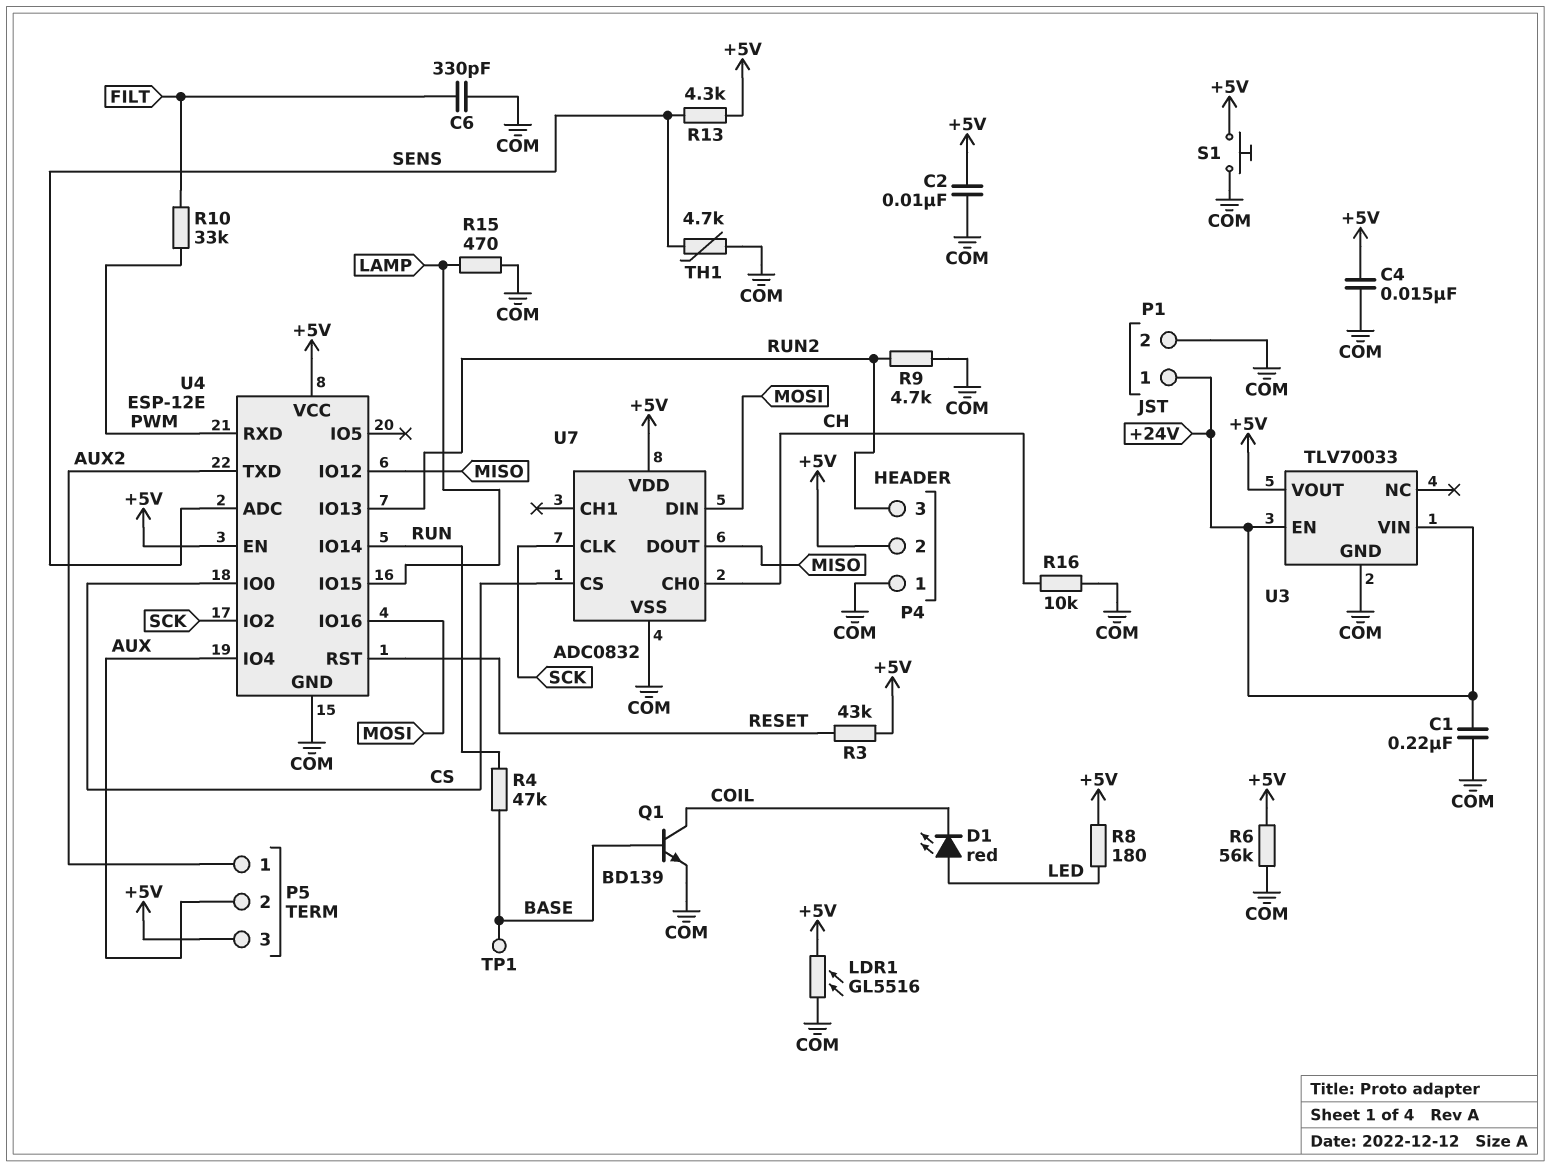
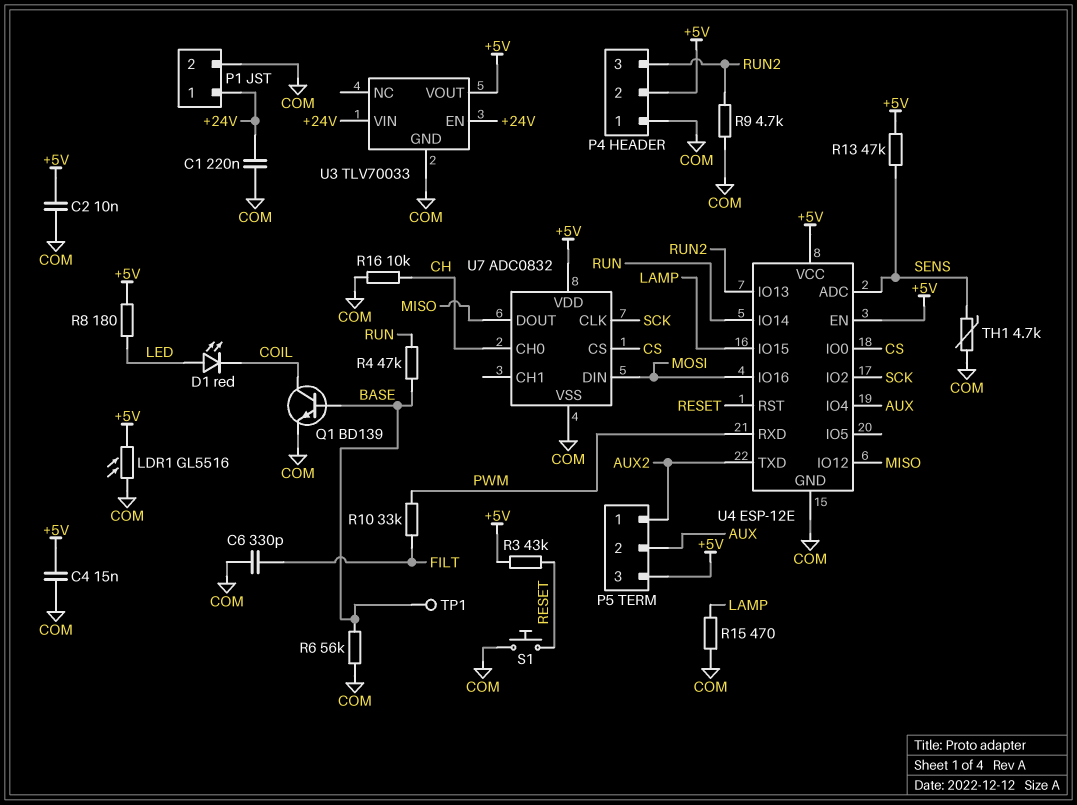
R6: 56k (+5V, COM) -> 56k (BASE, COM)
R13: 4.3k (+5V, SENS) -> 47k (+5V, SENS)
S1: button (+5V, COM) -> button (COM, RESET)

